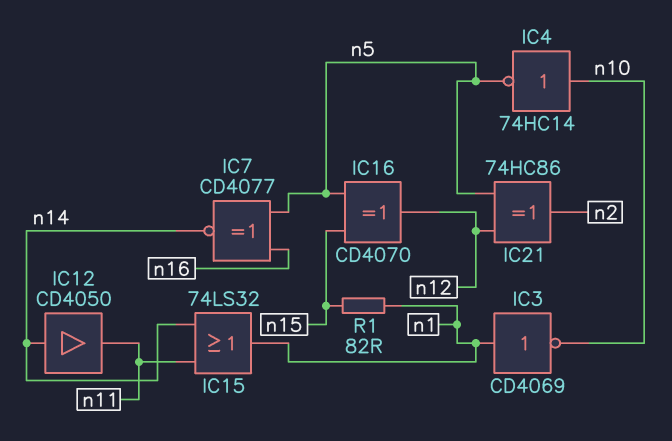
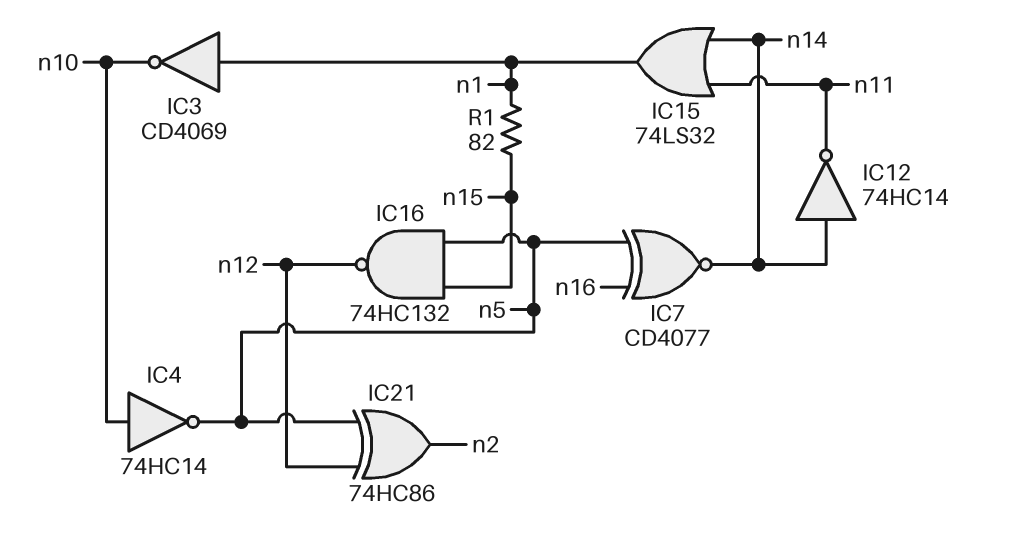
IC12: buffer CD4050 (in n14, out n11) -> NOT 74HC14 (in n14, out n11)
IC16: XOR CD4070 (in n5, in n15, out n12) -> NAND 74HC132 (in n5, in n15, out n12)

